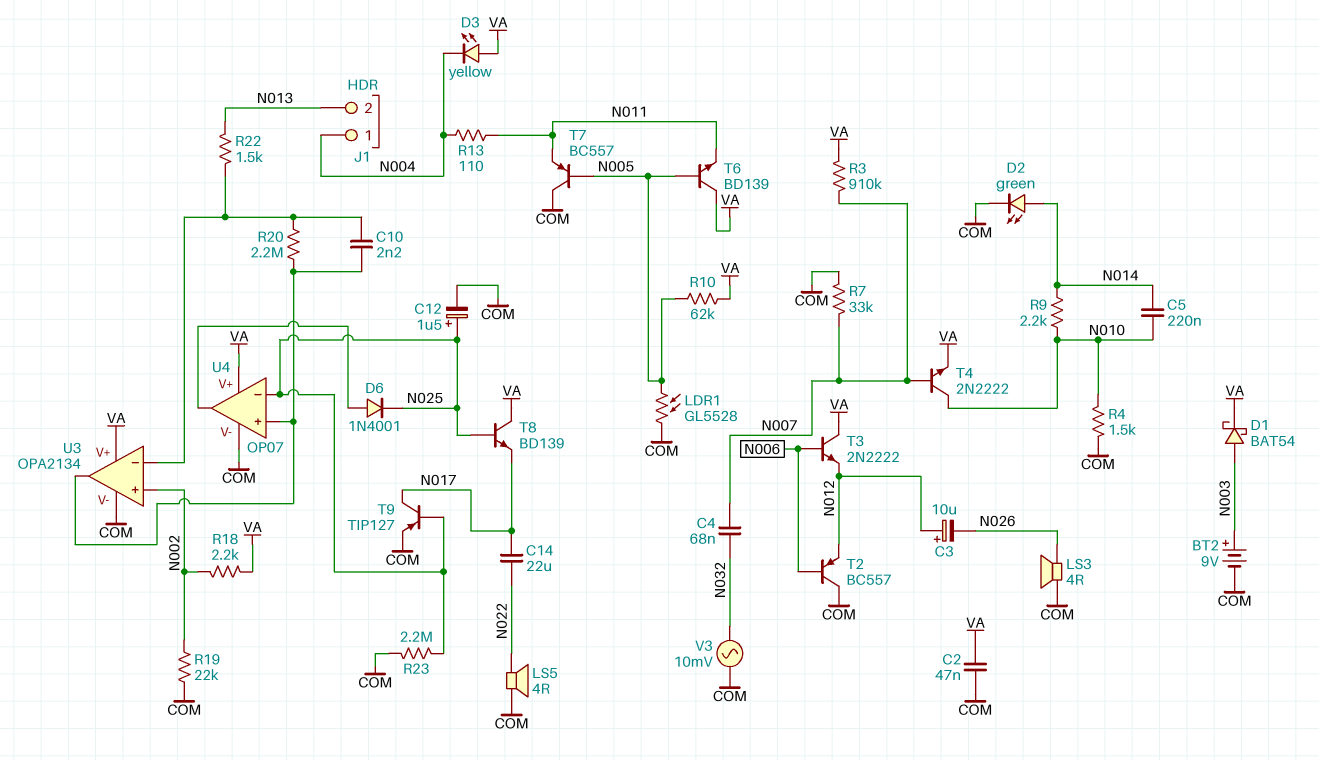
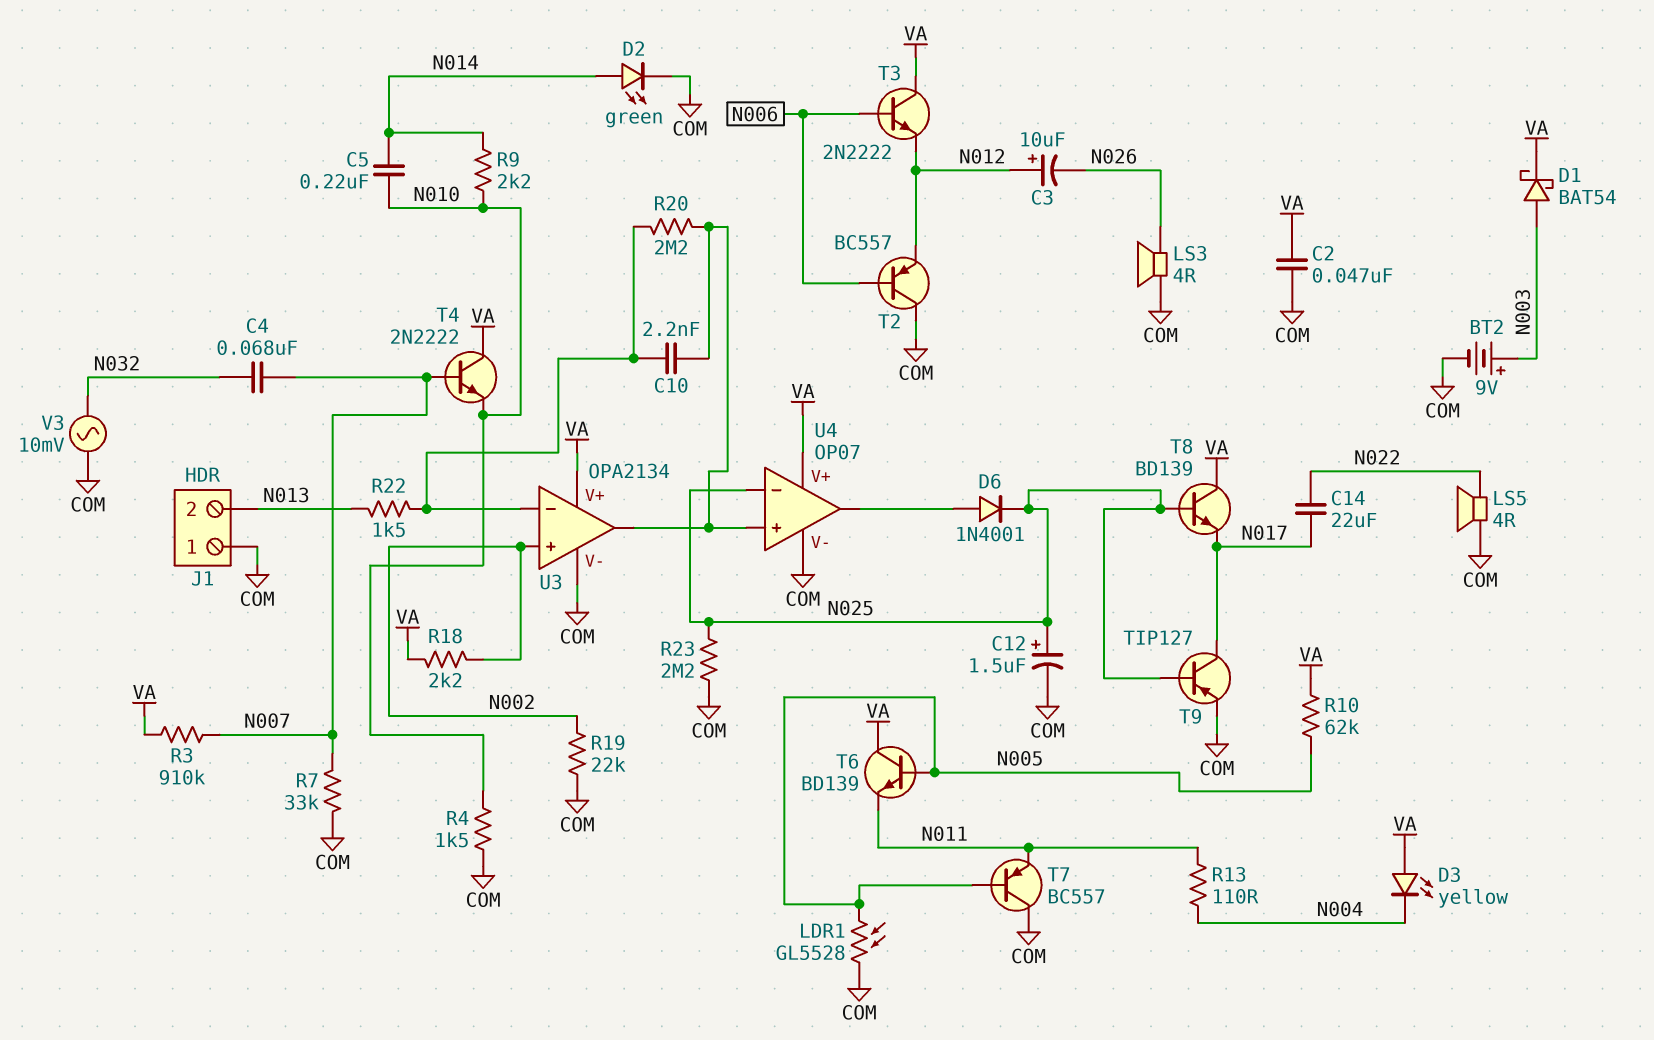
J1 pin 1: N004 -> COM
T4: NPN 2N2222 (B N007, C N010, E VA) -> NPN 2N2222 (B N007, C VA, E N010)

